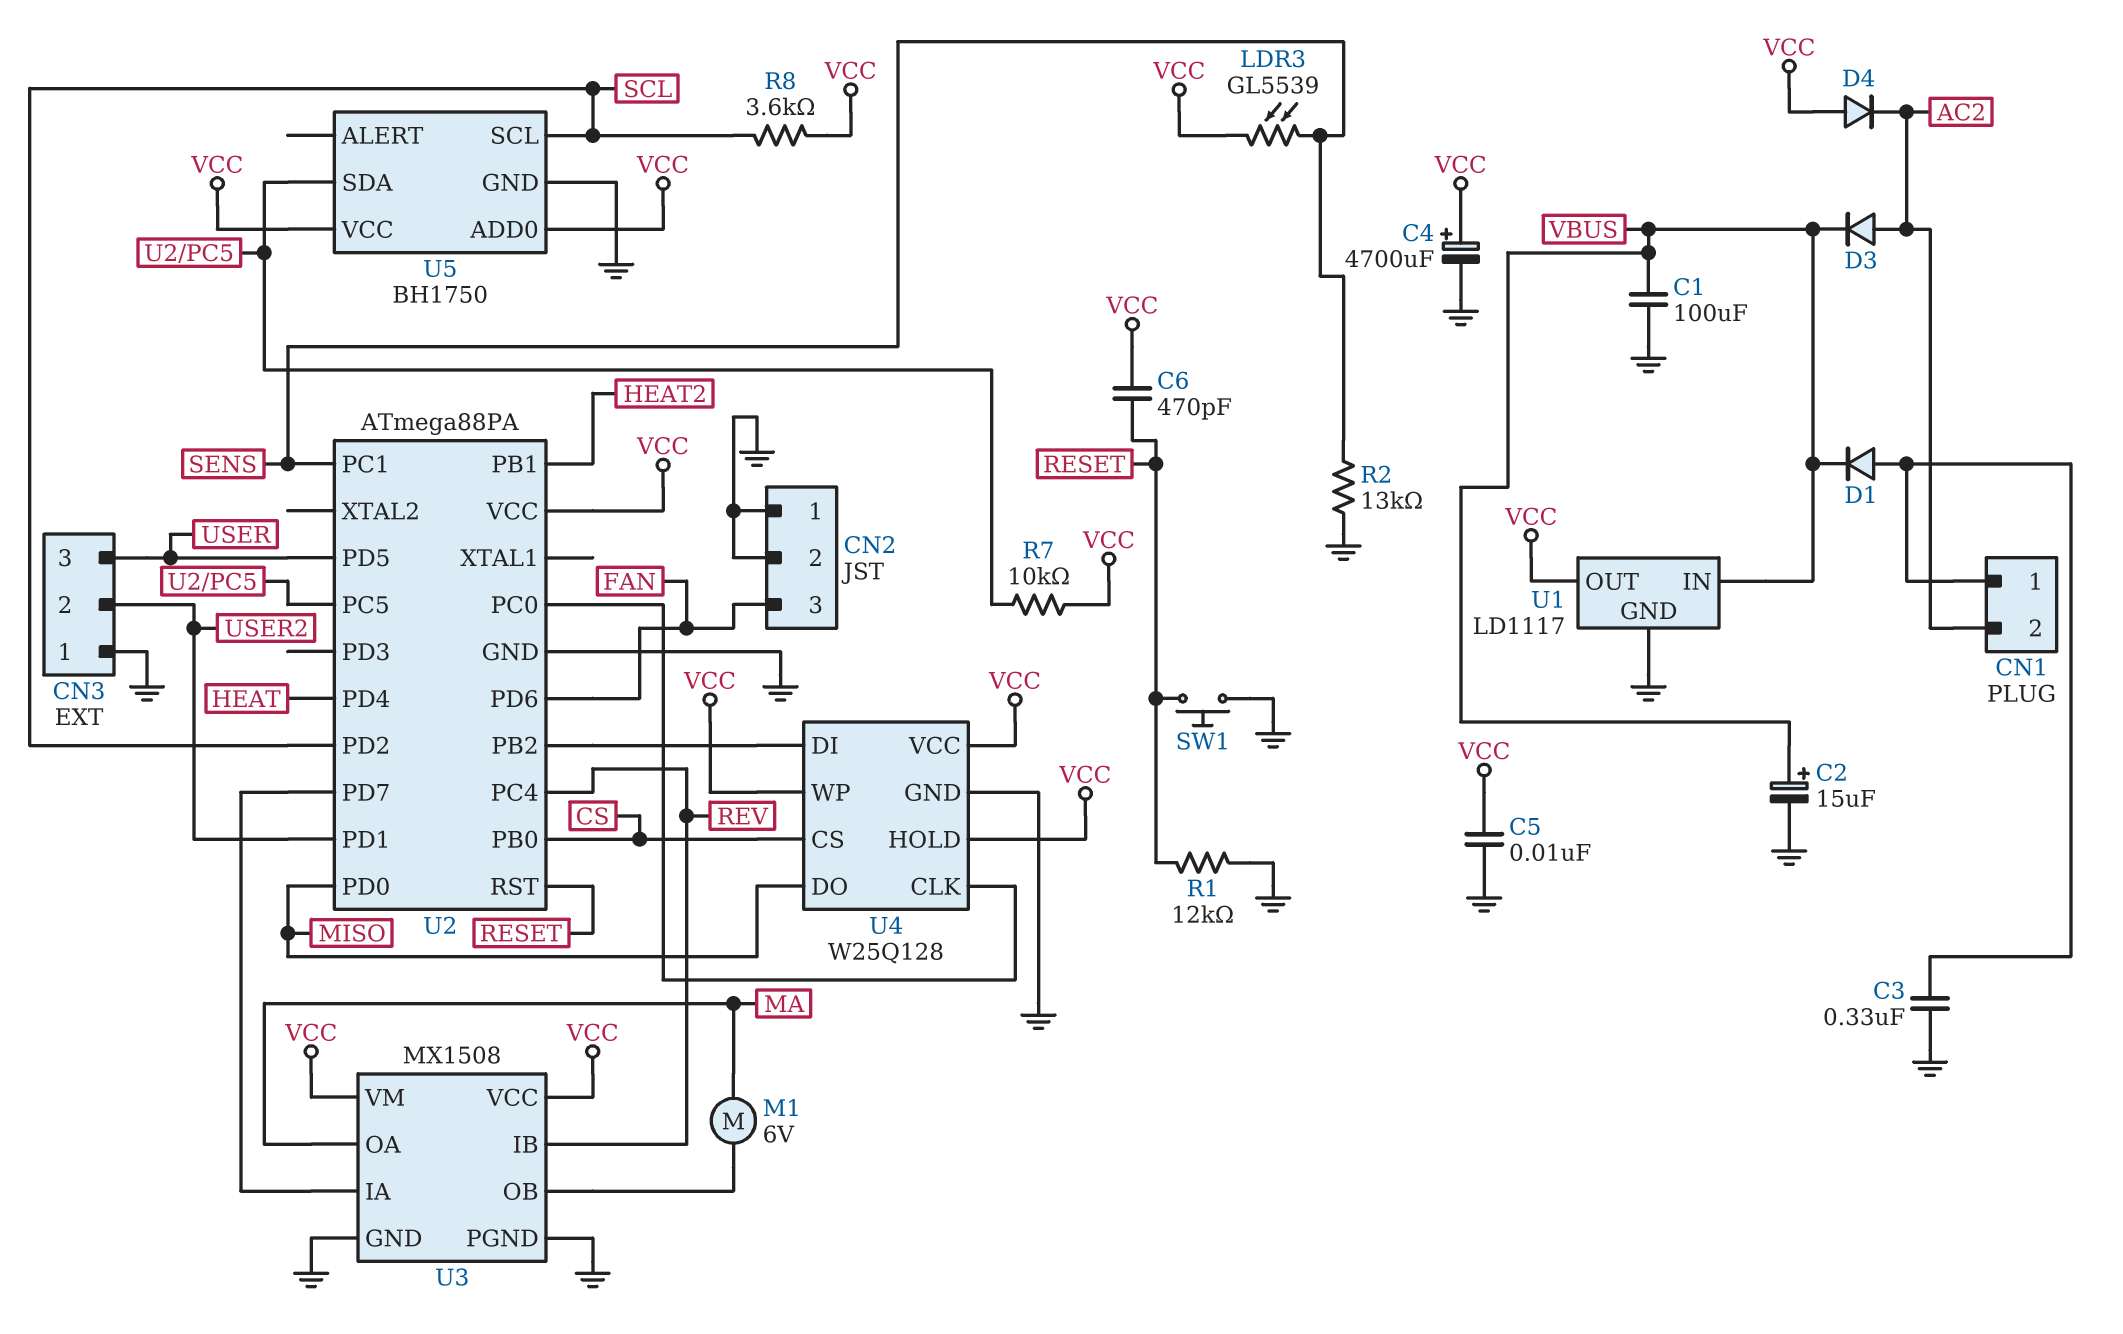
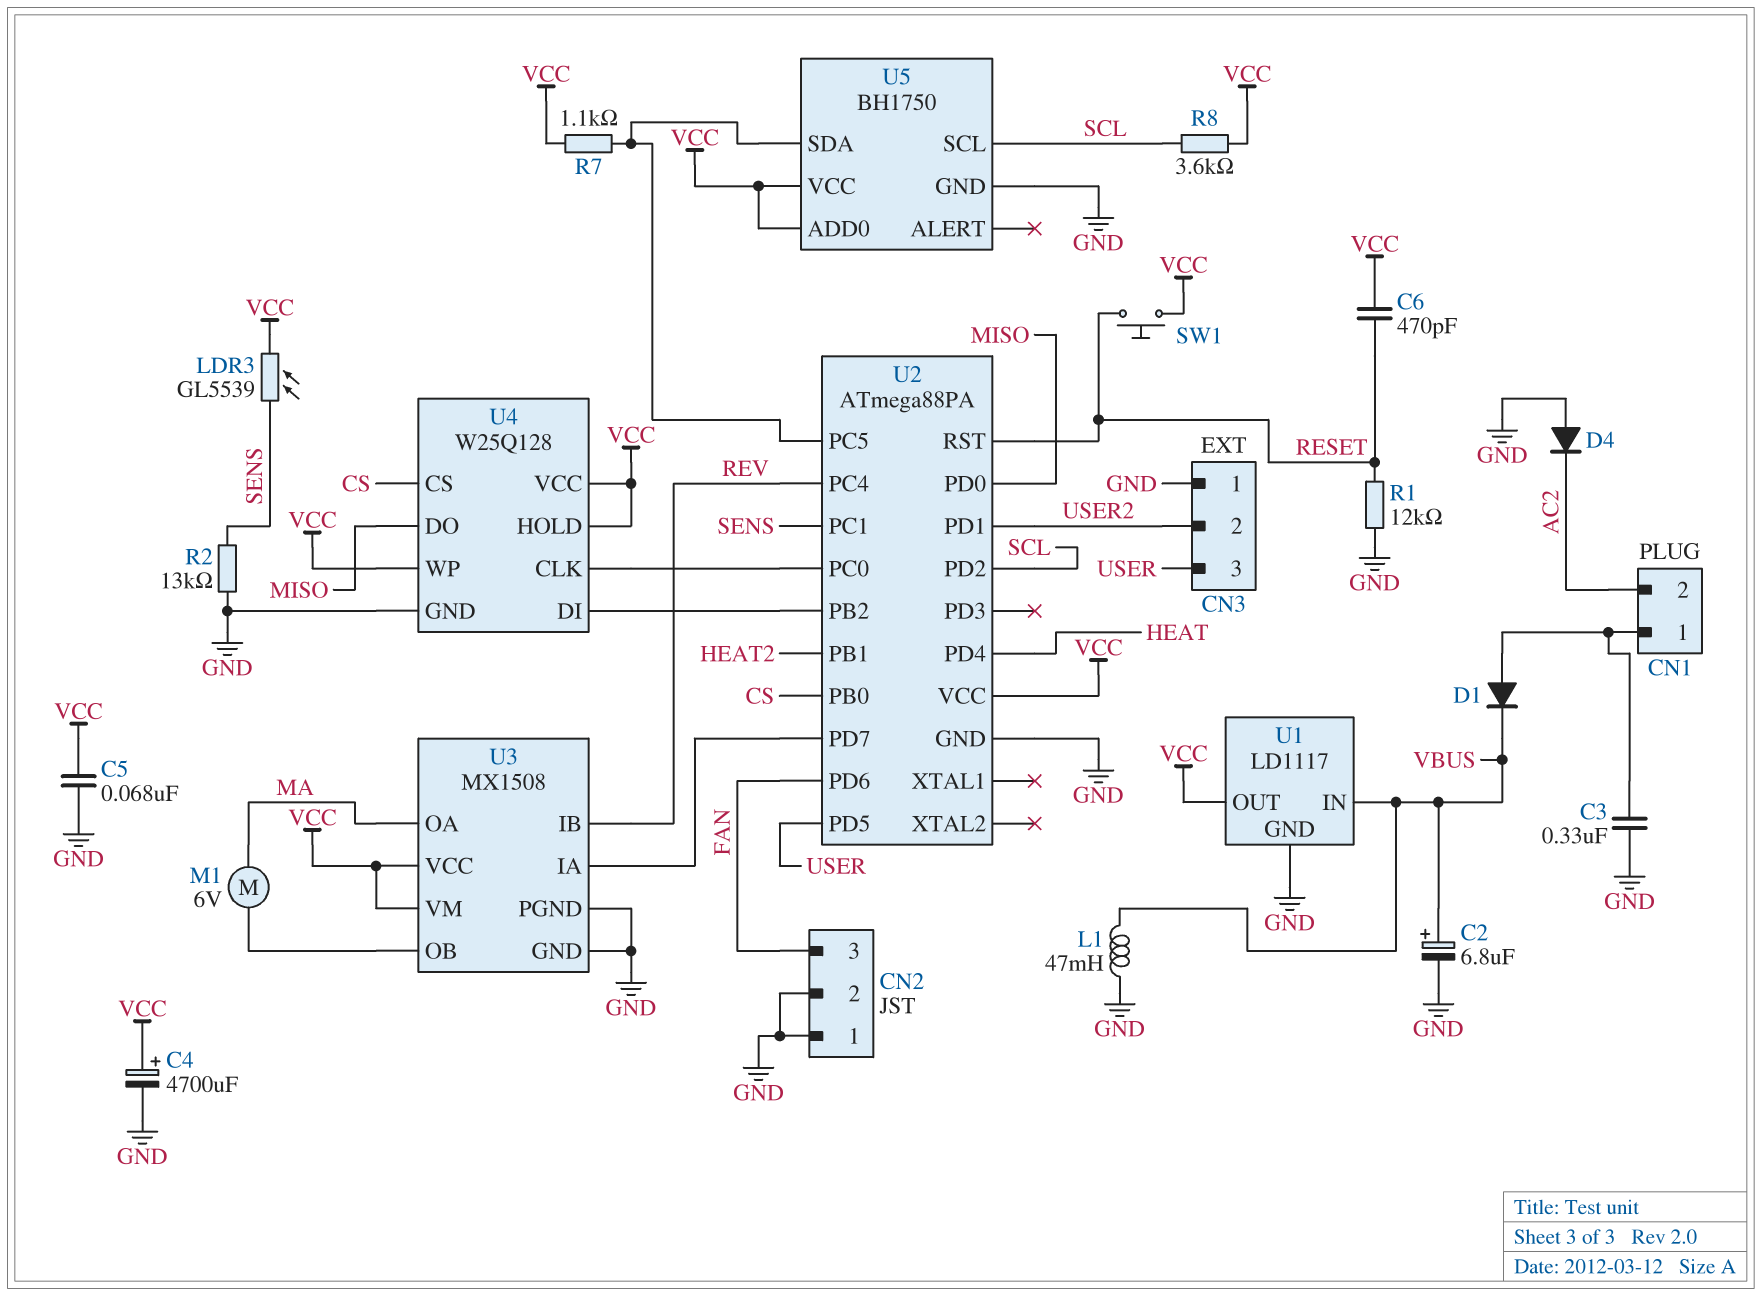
C1: 100uF (GND, VBUS) -> none
C2: 15uF (plus VBUS, minus GND) -> 6.8uF (plus VBUS, minus GND)
C5: 10nF (GND, VCC) -> 68nF (GND, VCC)
D3: diode (A AC2, K VBUS) -> none
D4: diode (A VCC, K AC2) -> diode (A GND, K AC2)
L1: none -> 47mH (GND, VBUS)
R7: 10k (U2/PC5, VCC) -> 1.1k (U2/PC5, VCC)
SW1: button (GND, RESET) -> button (RESET, VCC)

